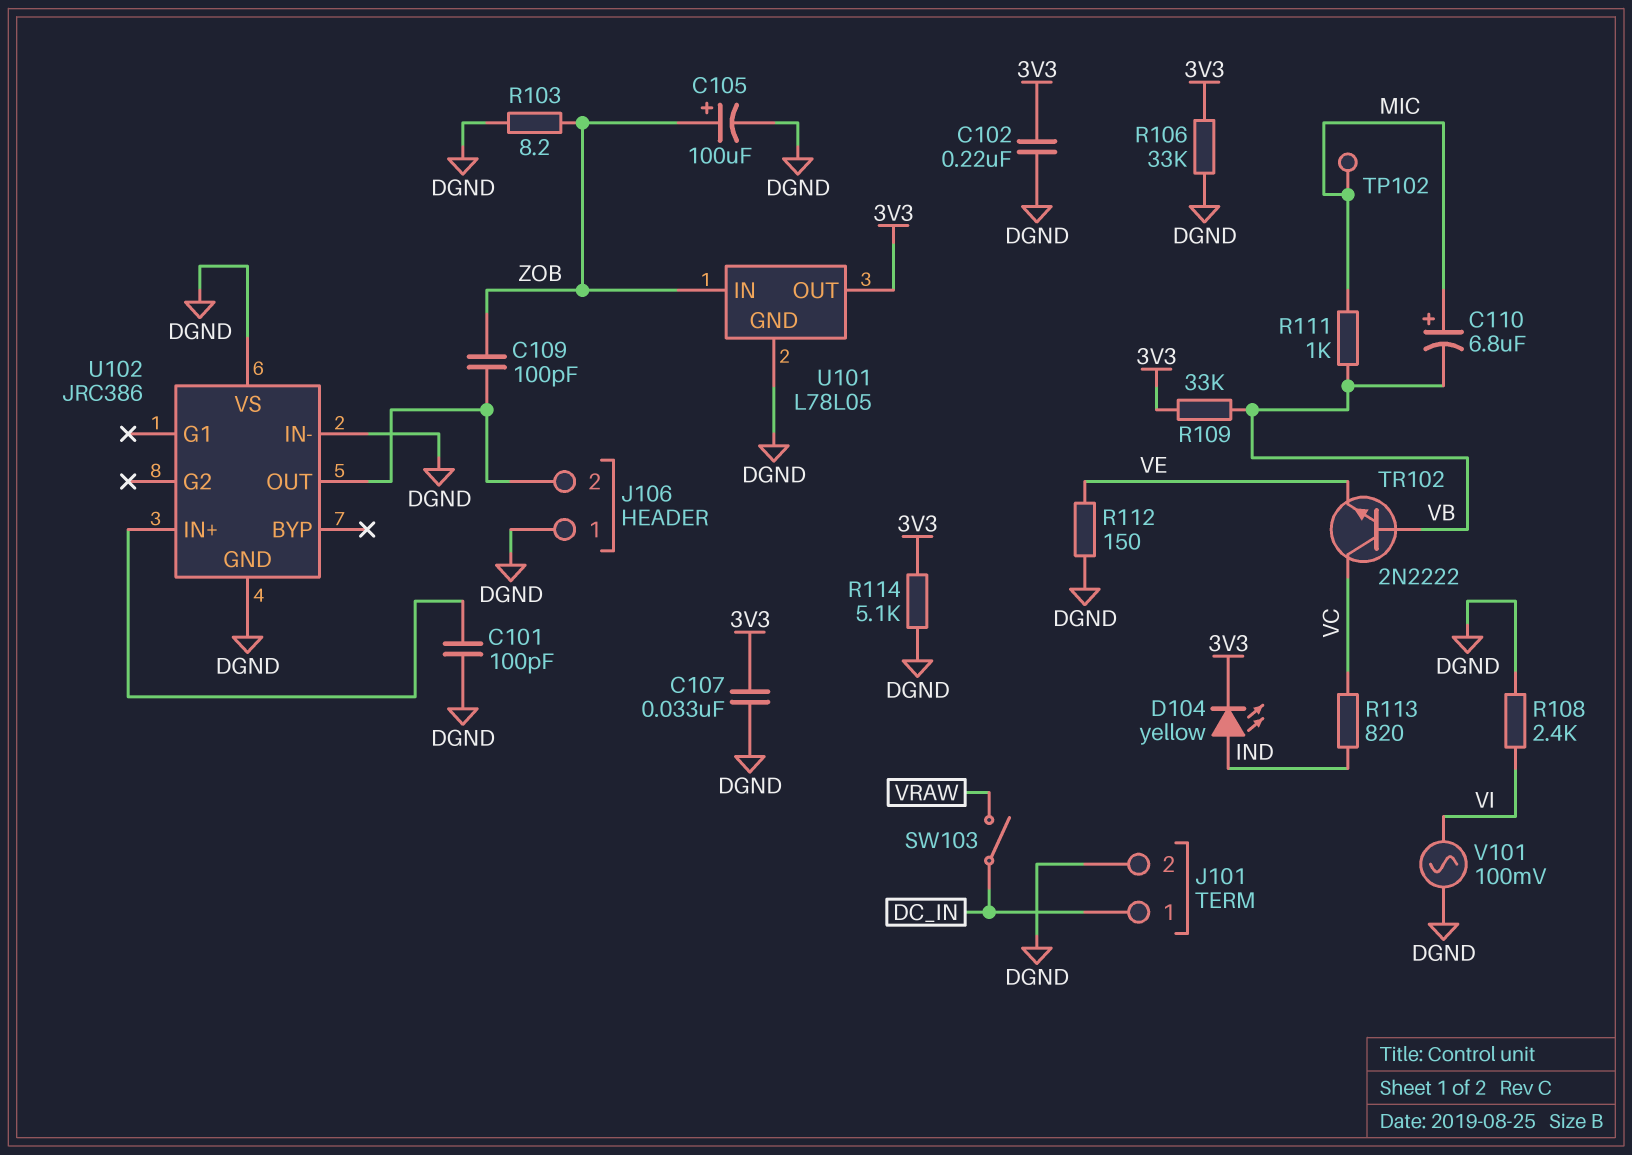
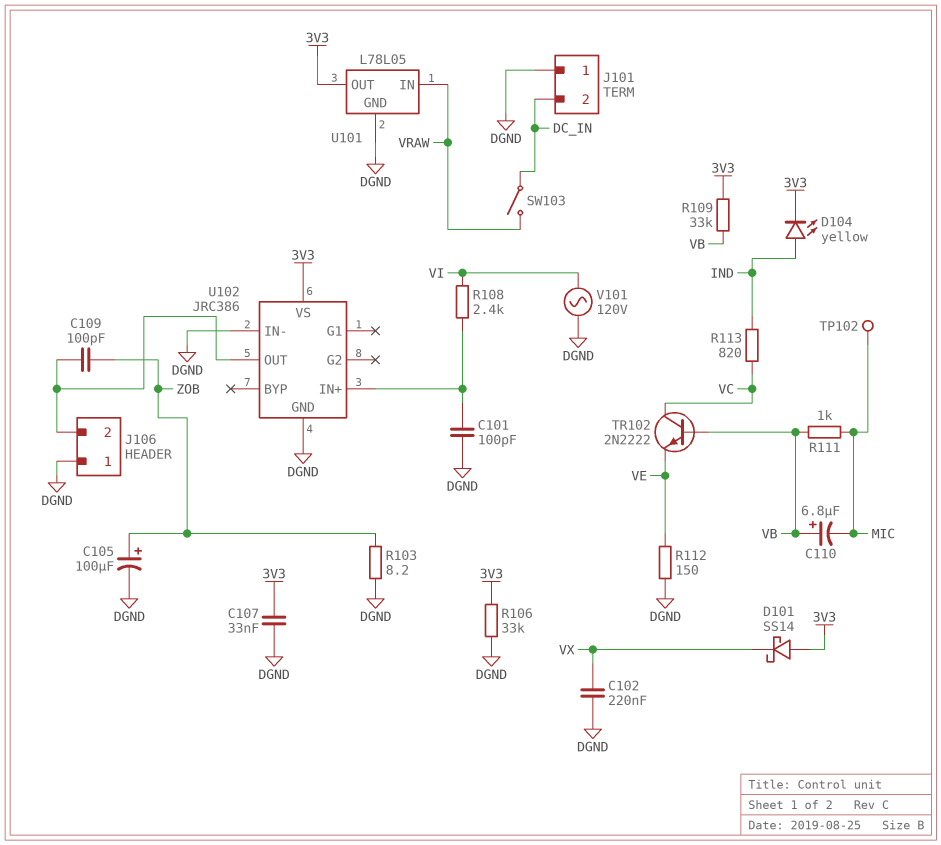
C102: 220nF (3V3, DGND) -> 220nF (DGND, VX)
C110: 6.8uF (plus MIC, minus VB) -> 6.8uF (plus VB, minus MIC)
D101: none -> schottky SS14 (A 3V3, K VX)
J101 pin 1: DC_IN -> DGND
J101 pin 2: DGND -> DC_IN
R108: 2.4k (DGND, VI) -> 2.4k (U102/IN+, VI)
R114: 5.1k (3V3, DGND) -> none
U101 pin IN: ZOB -> VRAW
U102 pin VS: DGND -> 3V3
V101: AC 100mV (DGND, VI) -> AC 120V (DGND, VI)

